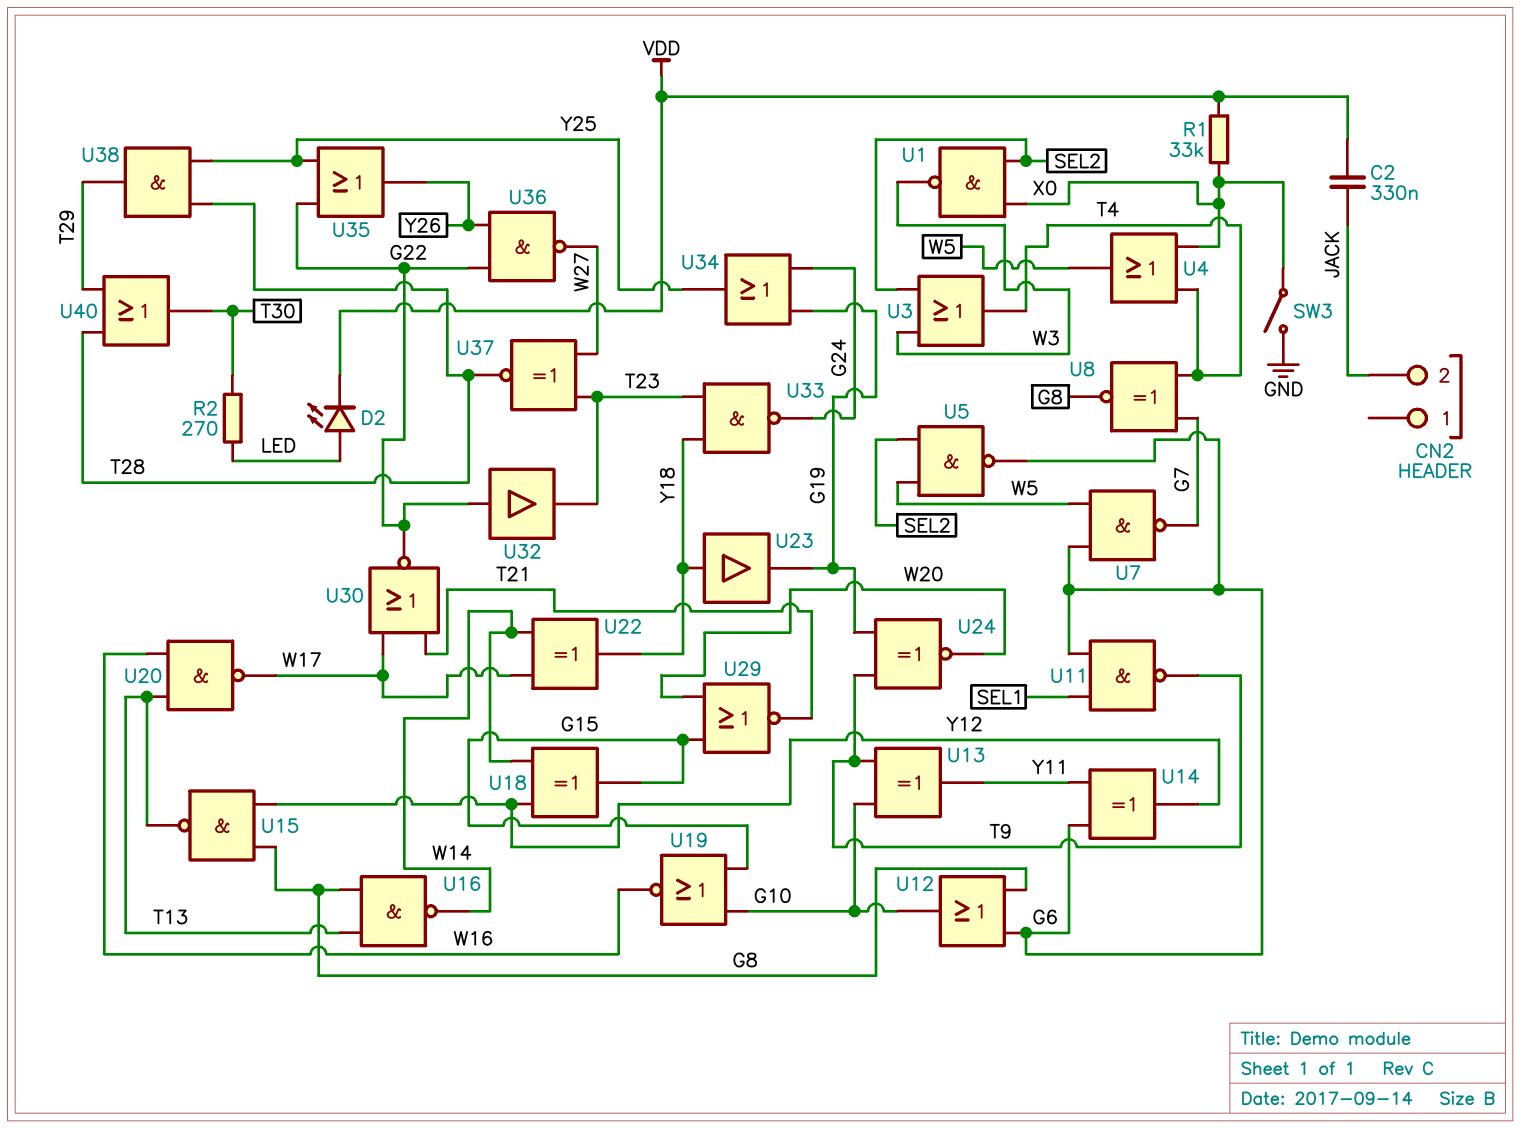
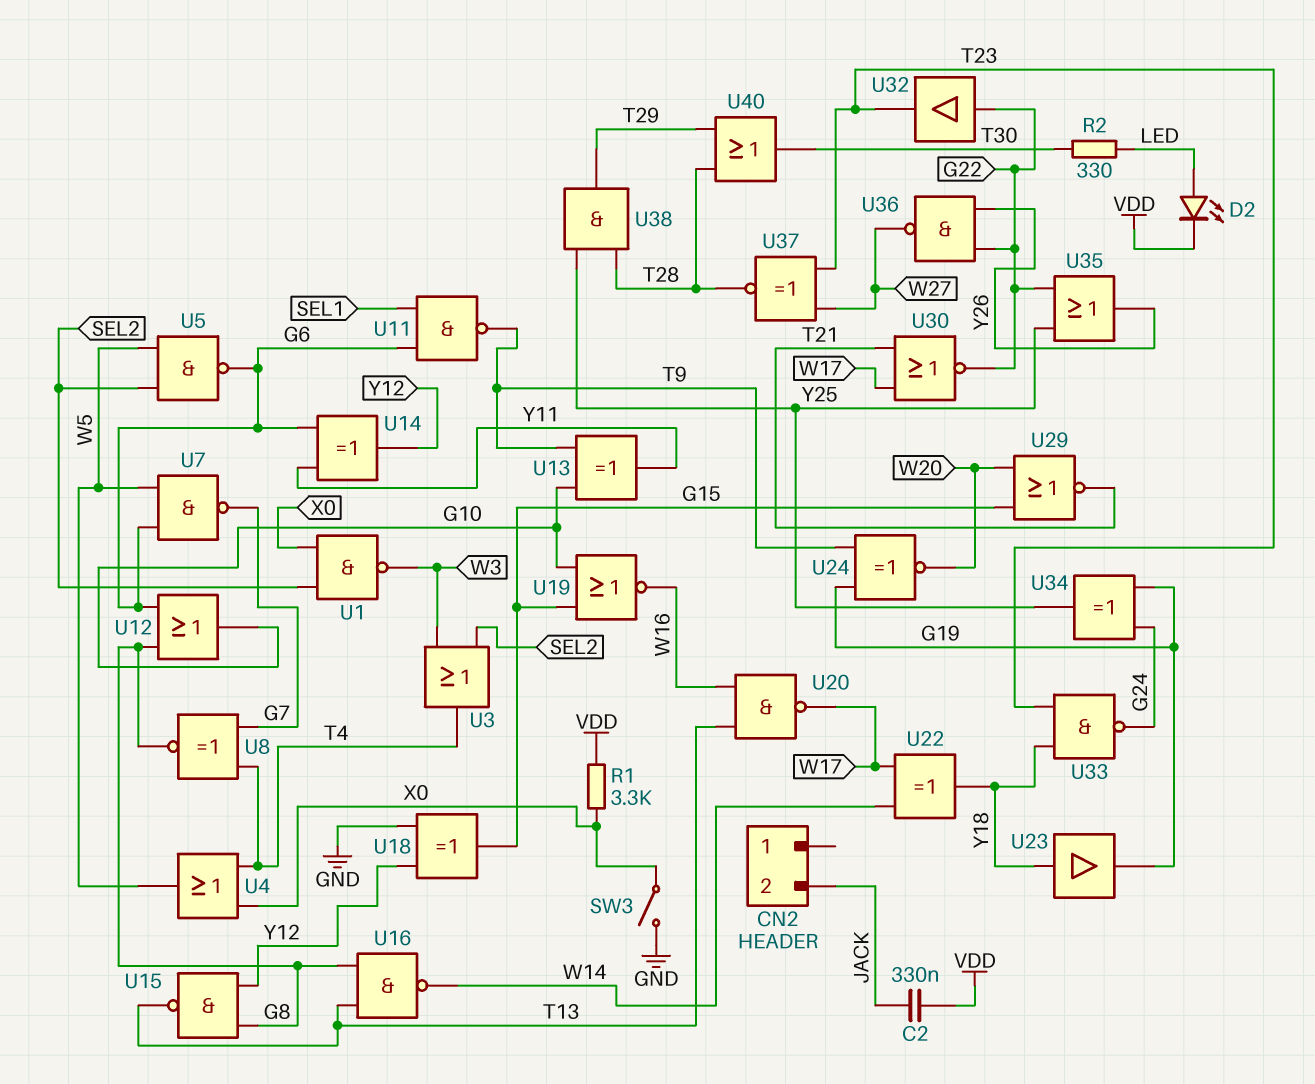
R1: 33k (VDD, X0) -> 3.3k (VDD, X0)
R2: 270 (LED, T30) -> 330 (LED, T30)
U18: XOR (in W14, in Y12, out G15) -> XOR (in GND, in Y12, out G15)
U34: OR (in G19, in G24, out Y25) -> XOR (in G19, in G24, out Y25)

